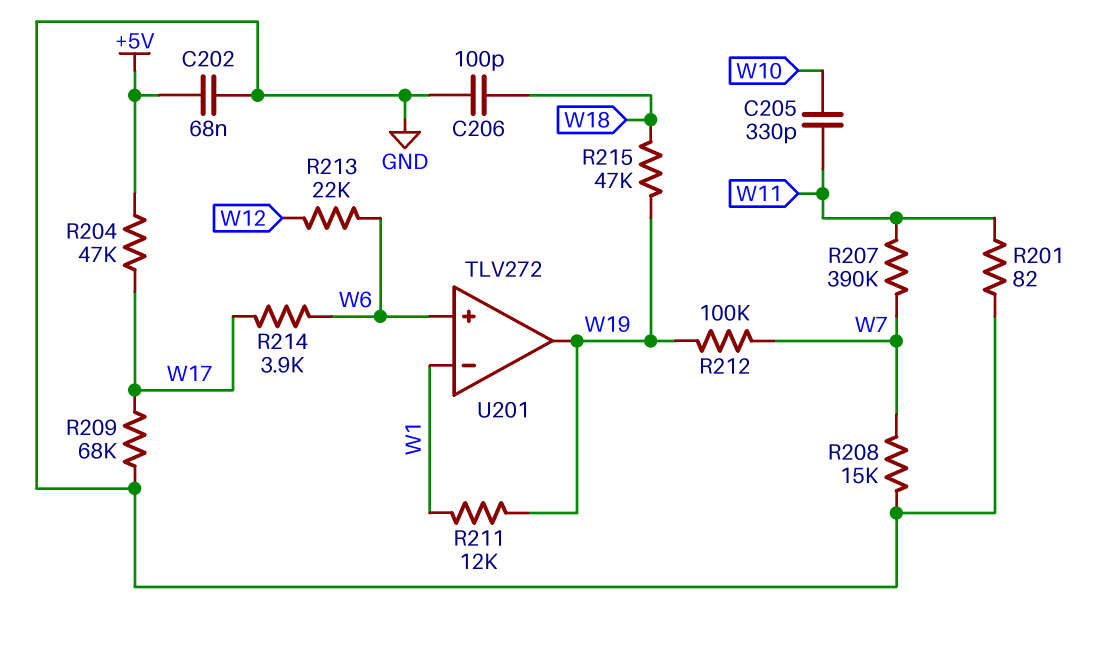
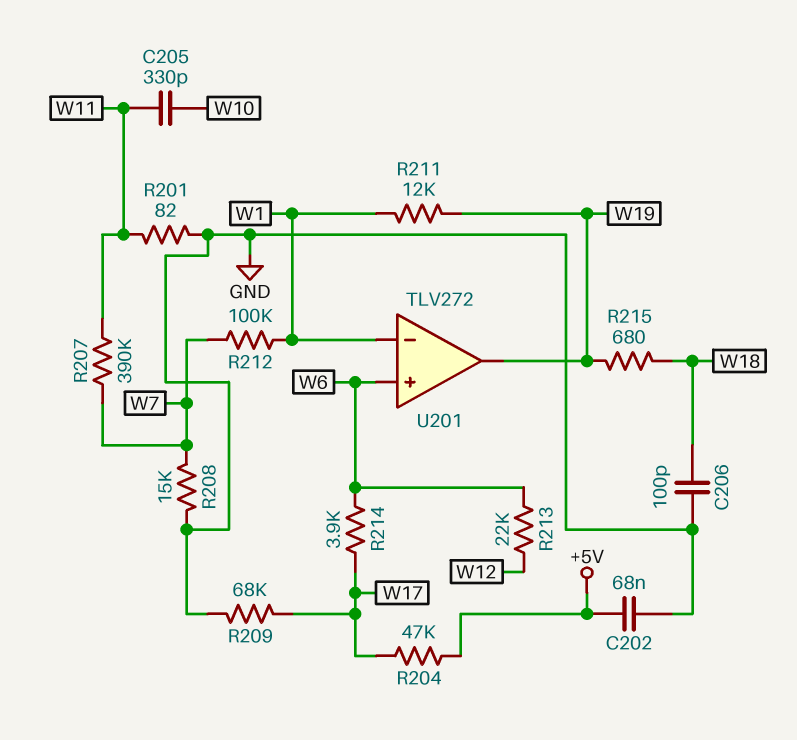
R212: 100k (W7, W19) -> 100k (W1, W7)
R215: 47k (W18, W19) -> 680 (W18, W19)

